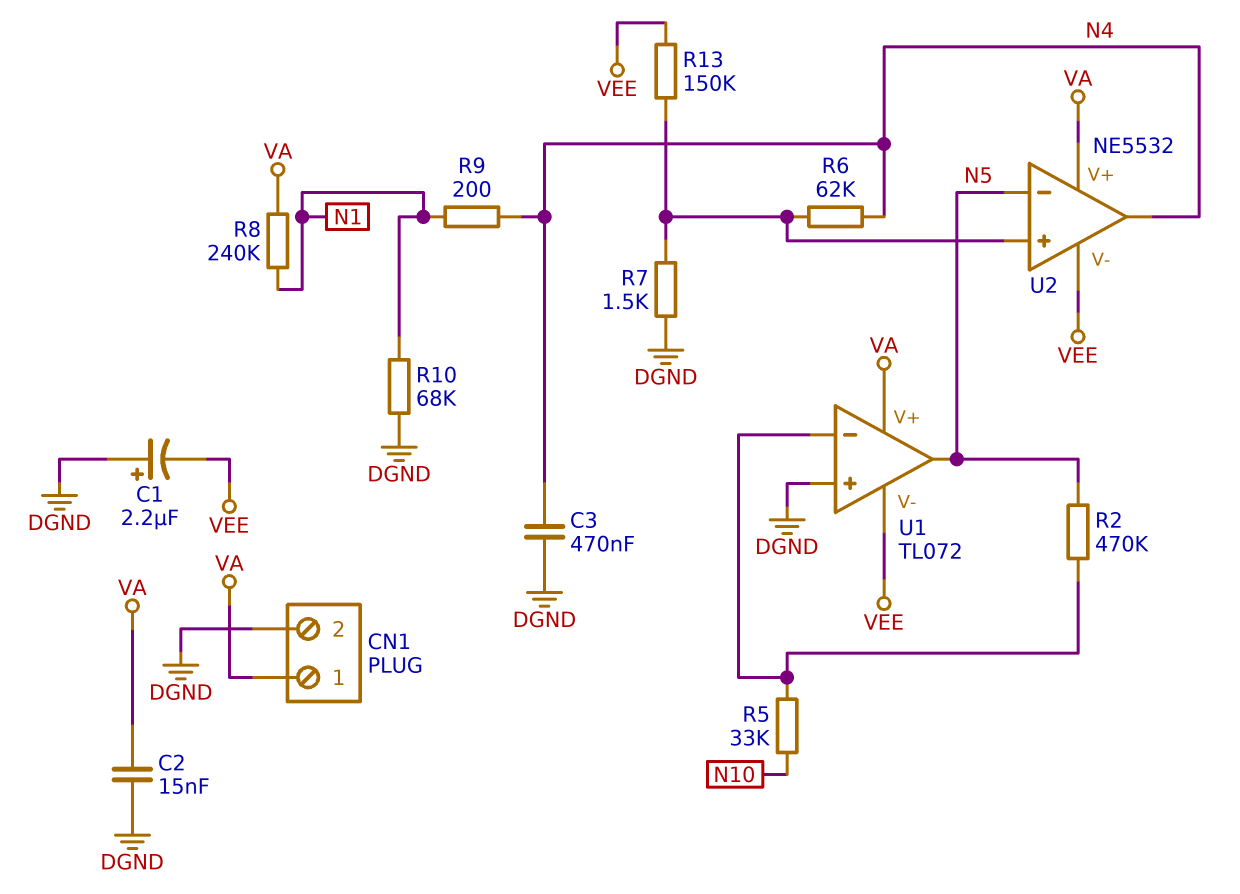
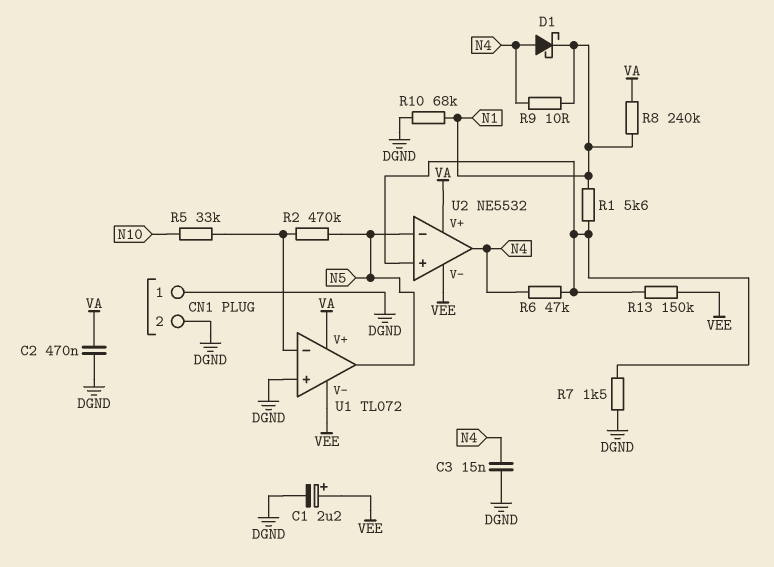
C1: 2.2uF (plus DGND, minus VEE) -> 2.2uF (plus VEE, minus DGND)
C2: 15nF (DGND, VA) -> 470nF (DGND, VA)
C3: 470nF (DGND, N4) -> 15nF (DGND, N4)
CN1 pin 1: VA -> DGND
D1: none -> schottky (A N4, K N1)
R1: none -> 5.6k (N1, U2/in+)
R6: 62k (N4, U2/in+) -> 47k (N4, U2/in+)
R9: 200 (N1, N4) -> 10 (N1, N4)

